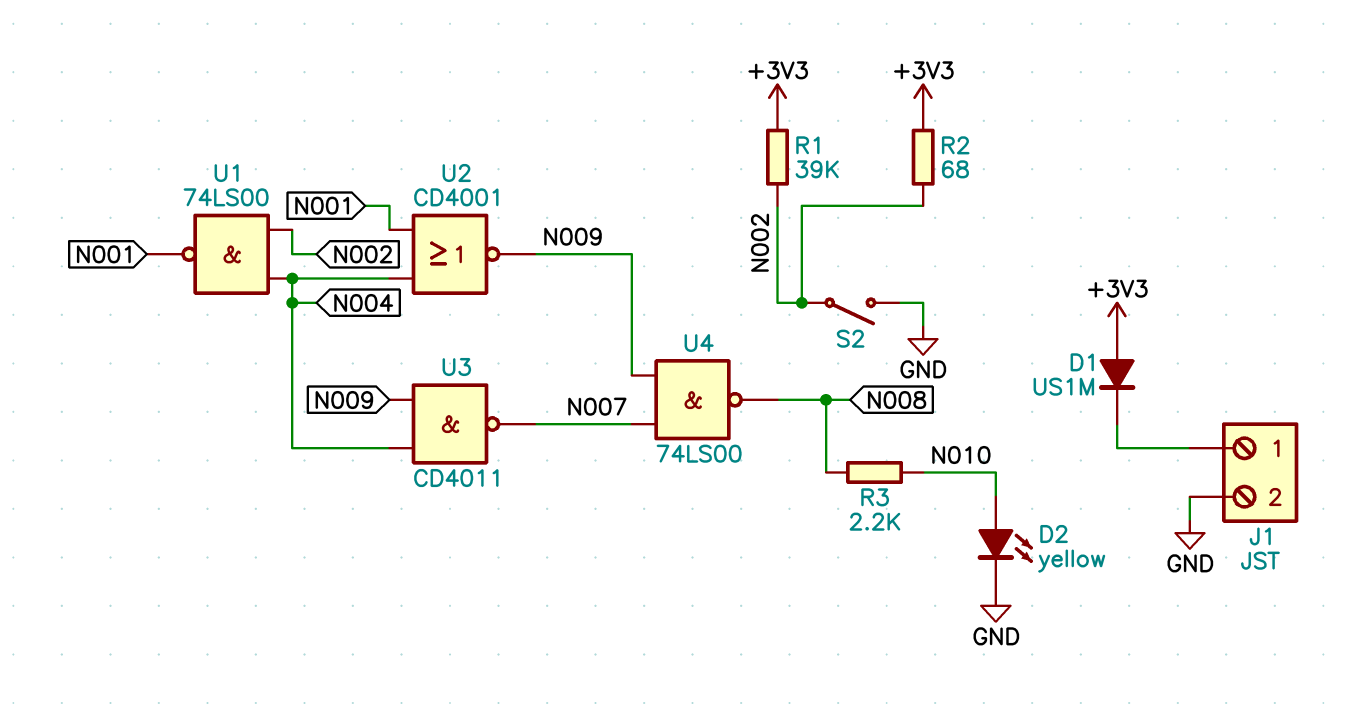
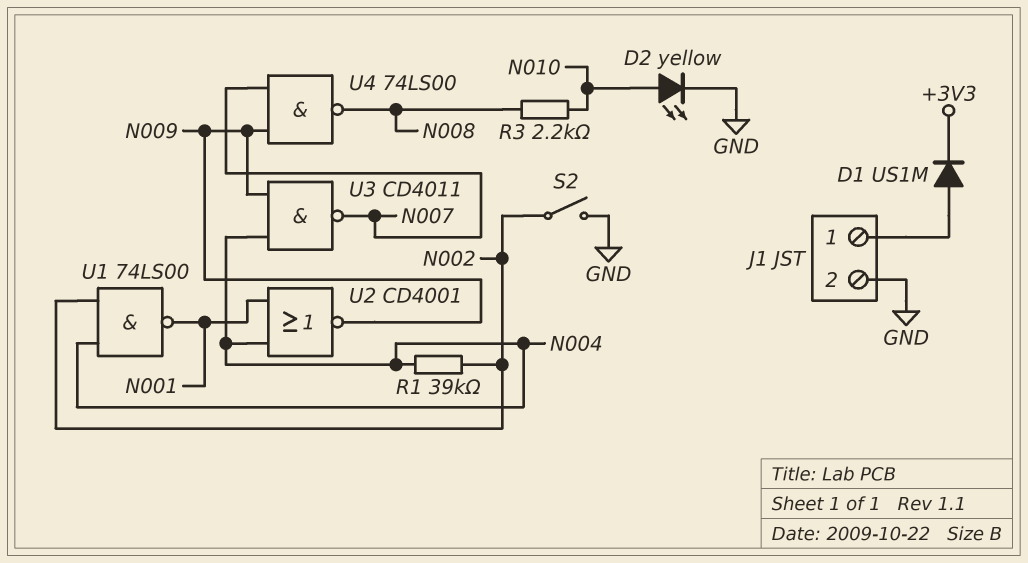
D1: diode US1M (A +3V3, K J1/1) -> diode US1M (A J1/1, K +3V3)
R1: 39k (+3V3, N002) -> 39k (N002, N004)
R2: 68 (+3V3, N002) -> none

